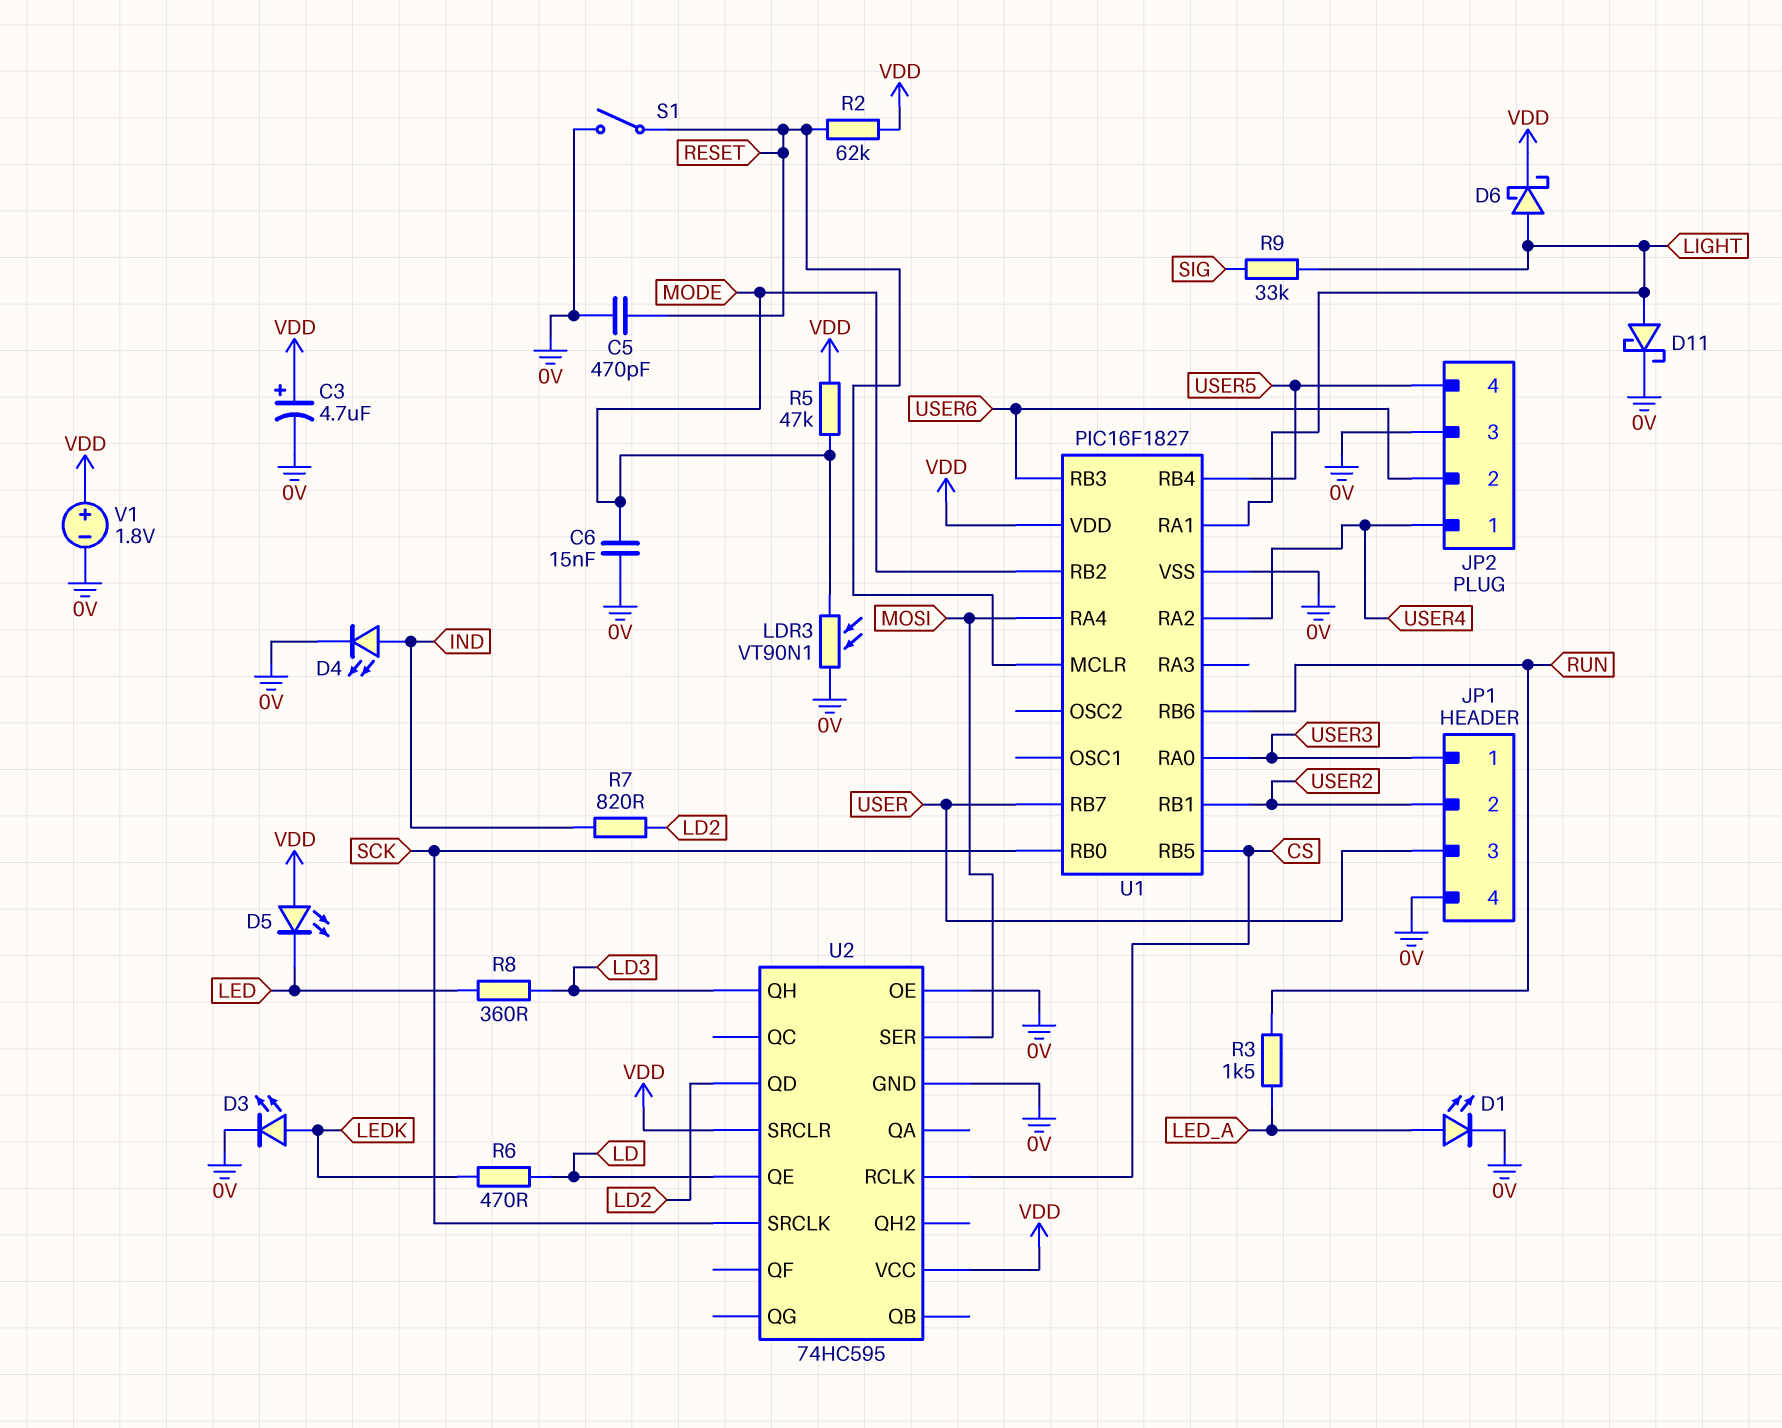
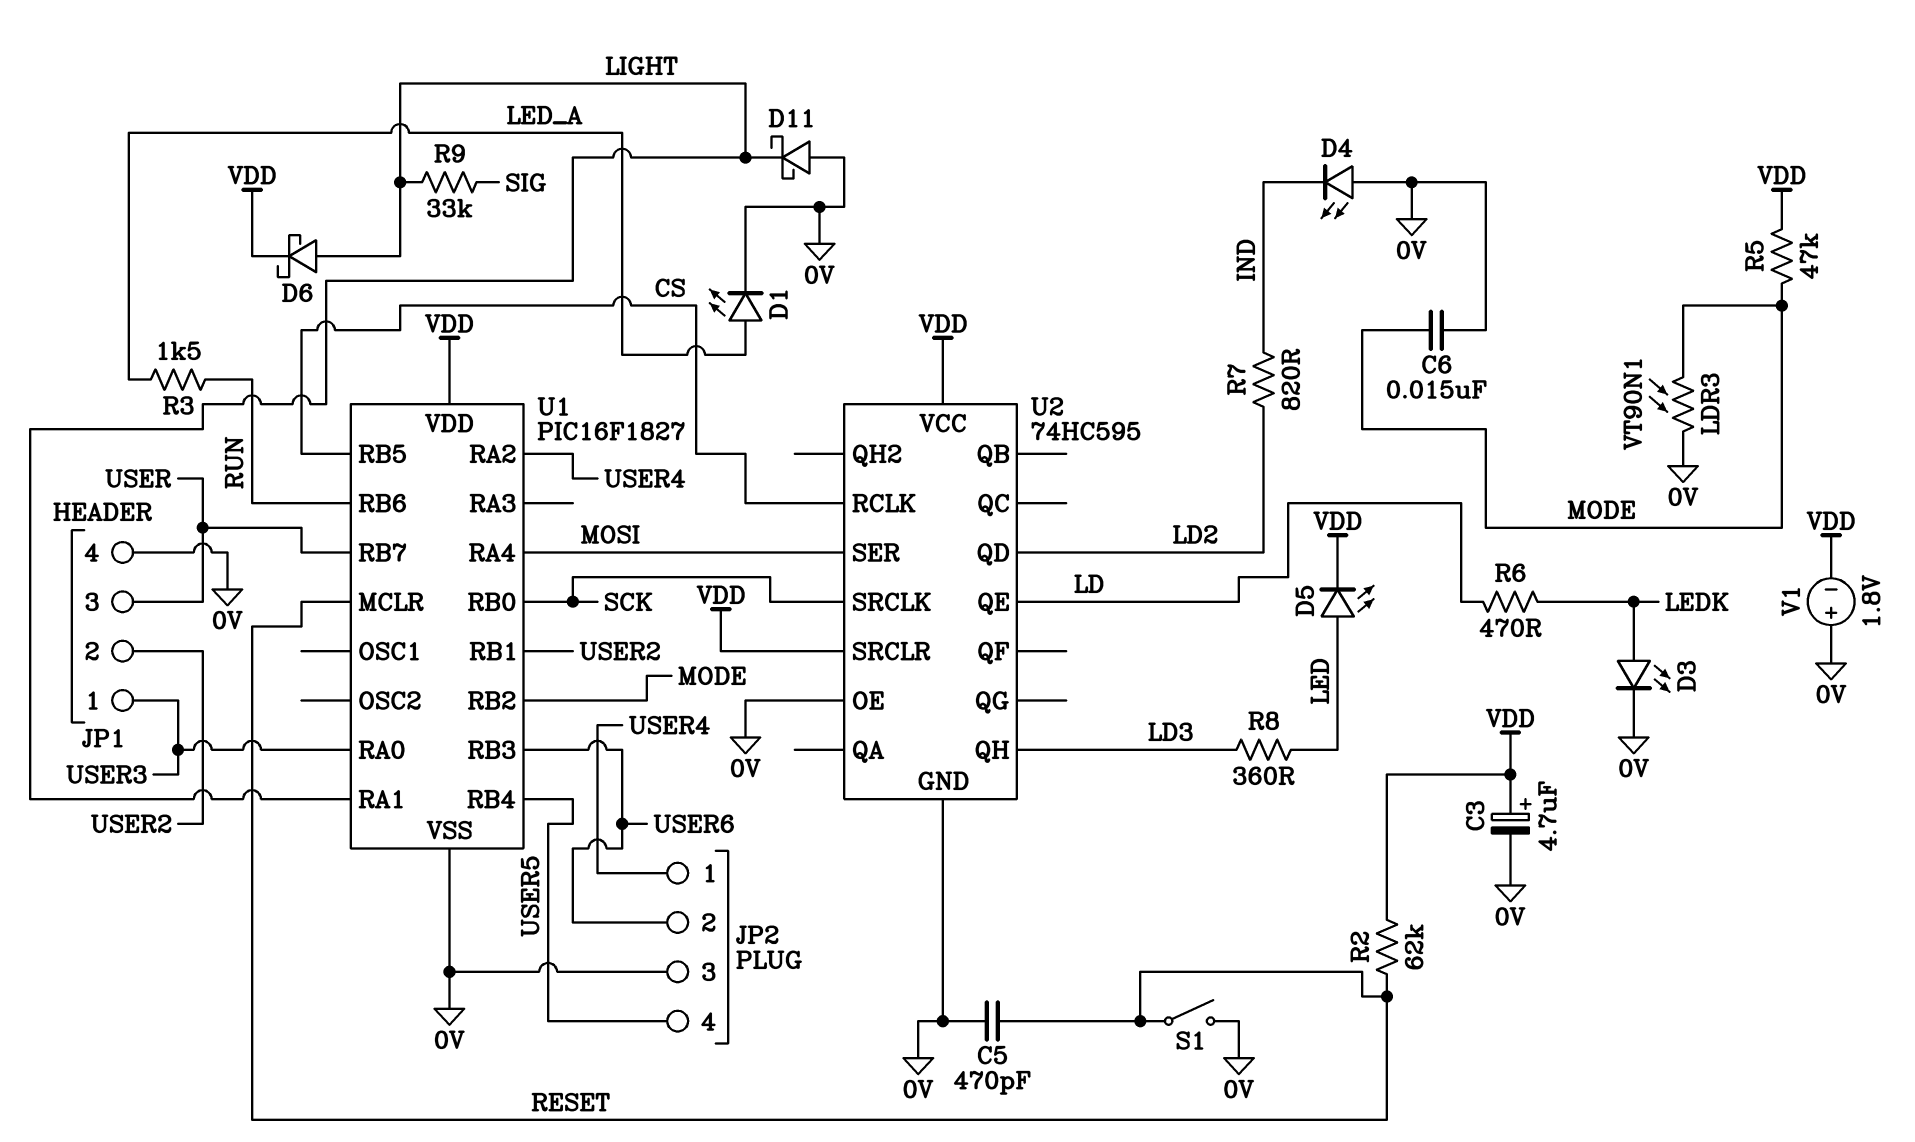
D4: LED (A IND, K 0V) -> LED (A 0V, K IND)
D5: LED (A VDD, K LED) -> LED (A LED, K VDD)
D11: schottky (A LIGHT, K 0V) -> schottky (A 0V, K LIGHT)
V1: 1.8V (plus VDD, minus 0V) -> 1.8V (plus 0V, minus VDD)

